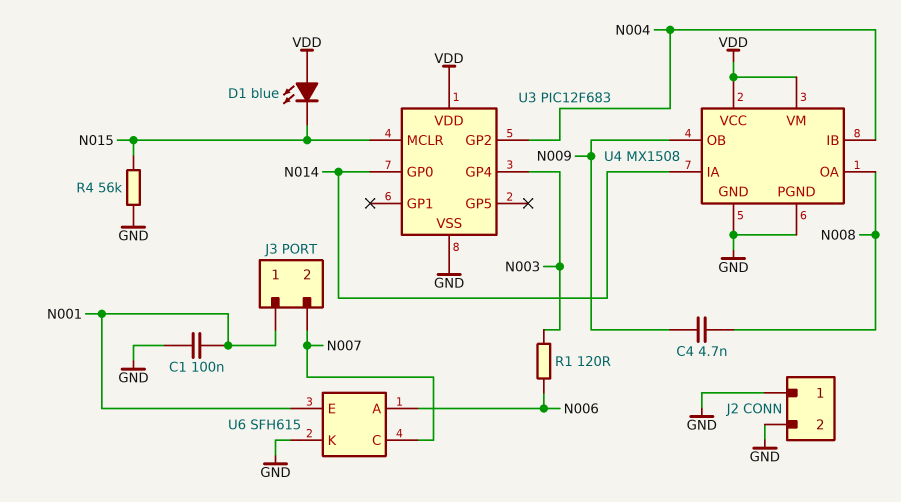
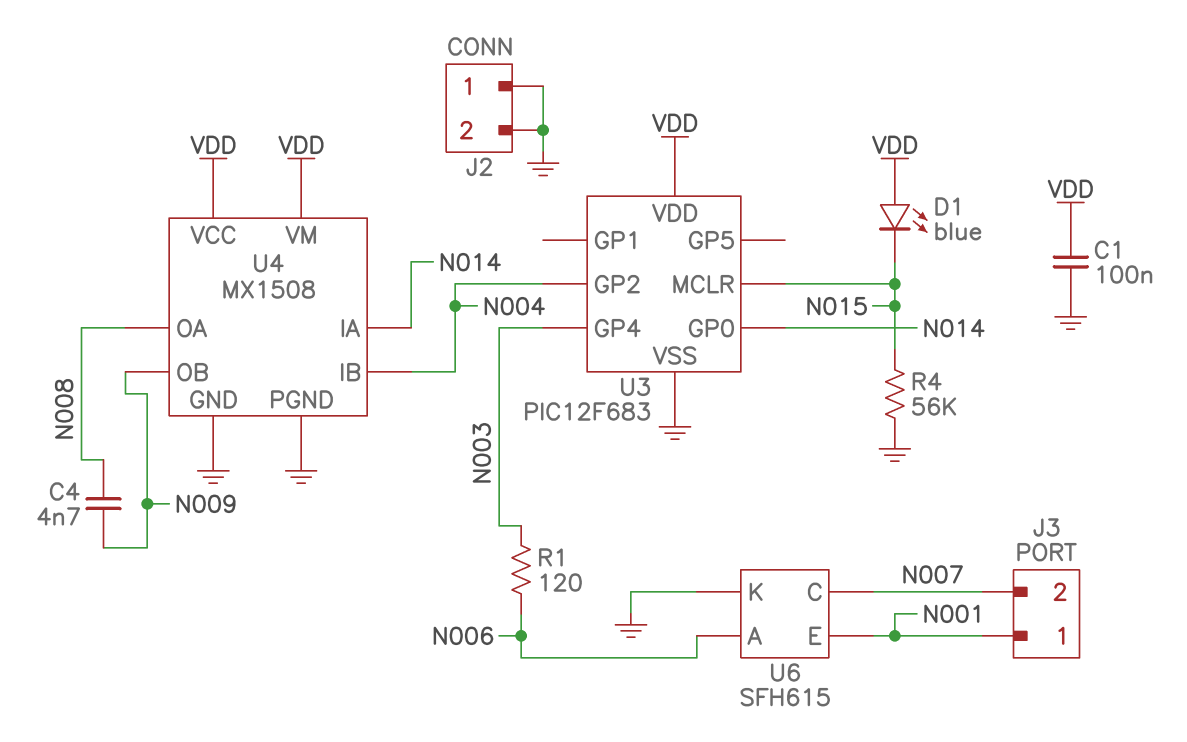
C1: 100nF (GND, N001) -> 100nF (GND, VDD)

